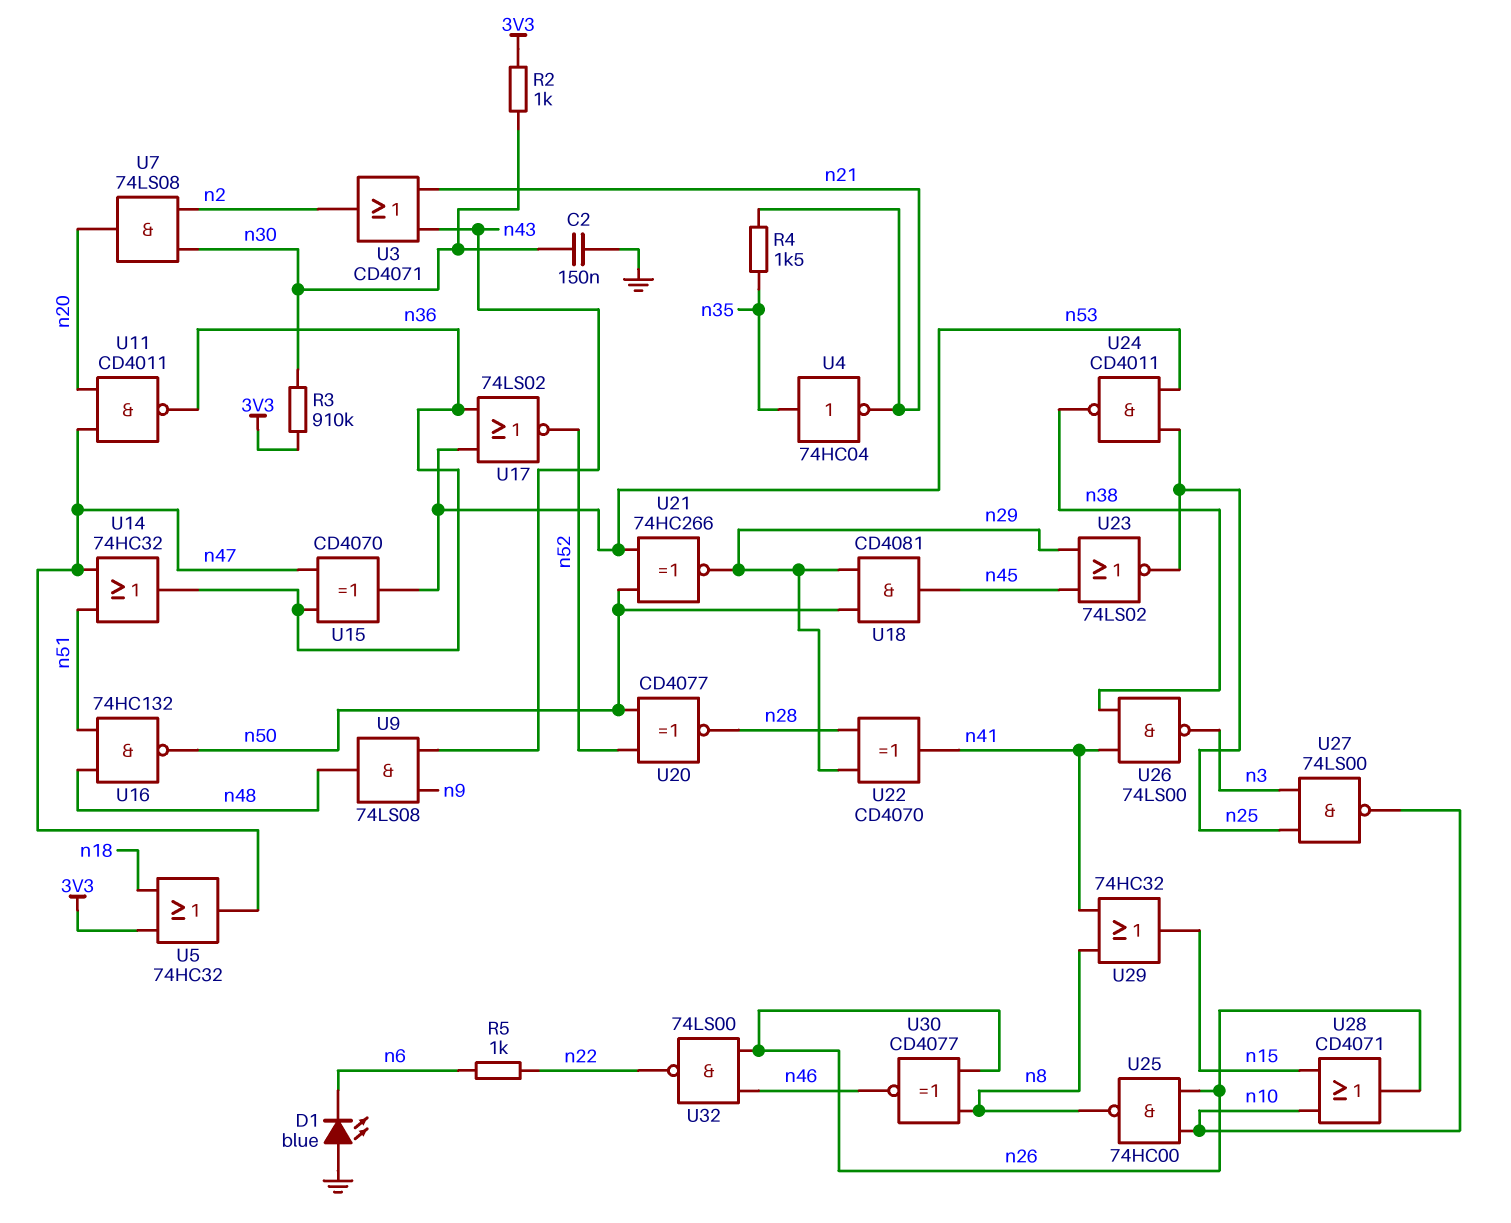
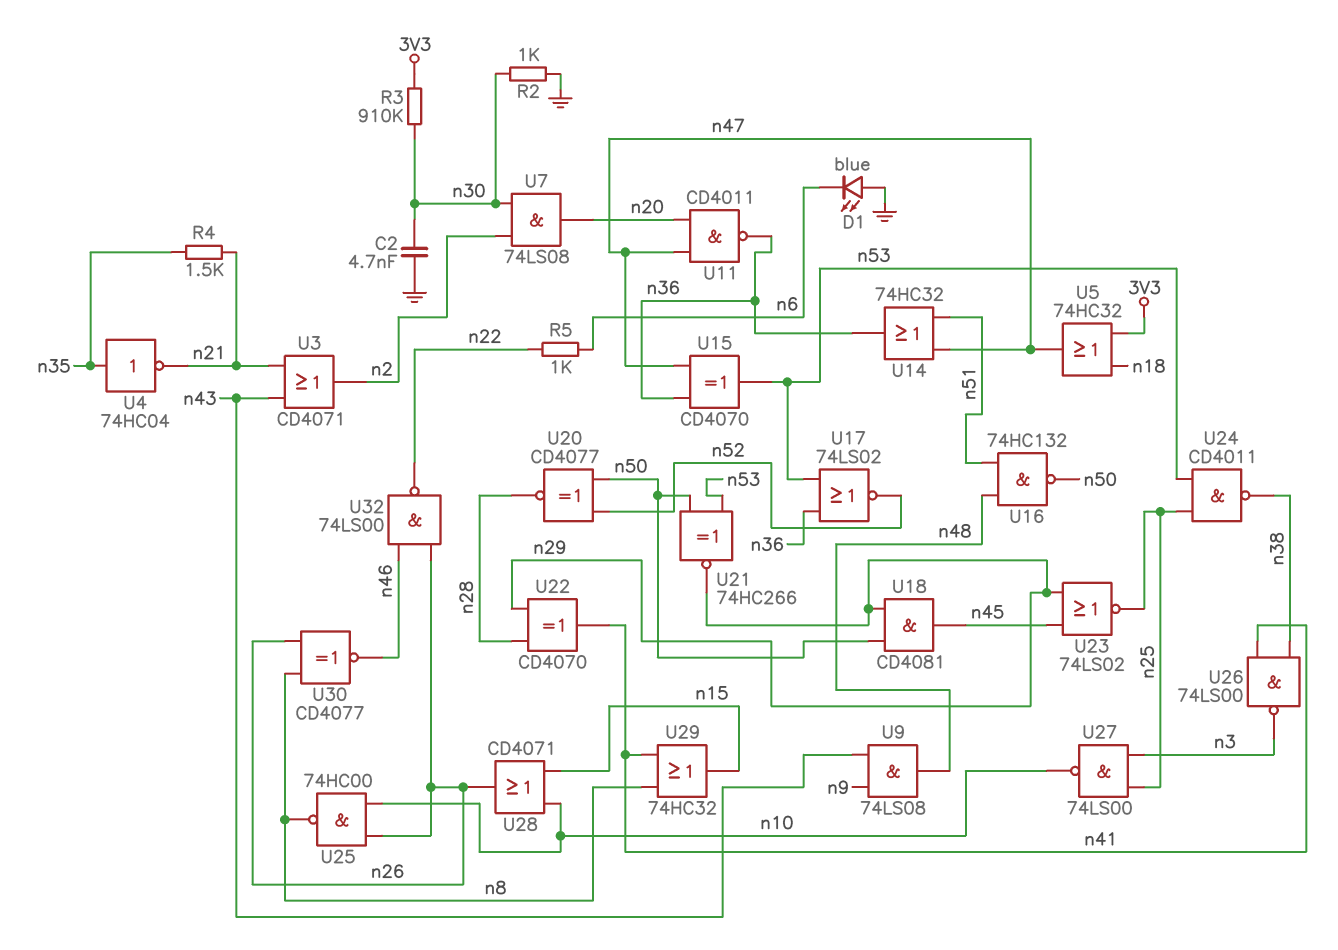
C2: 150nF (GND, n30) -> 4.7nF (GND, n30)
R2: 1k (3V3, n30) -> 1k (GND, n30)

